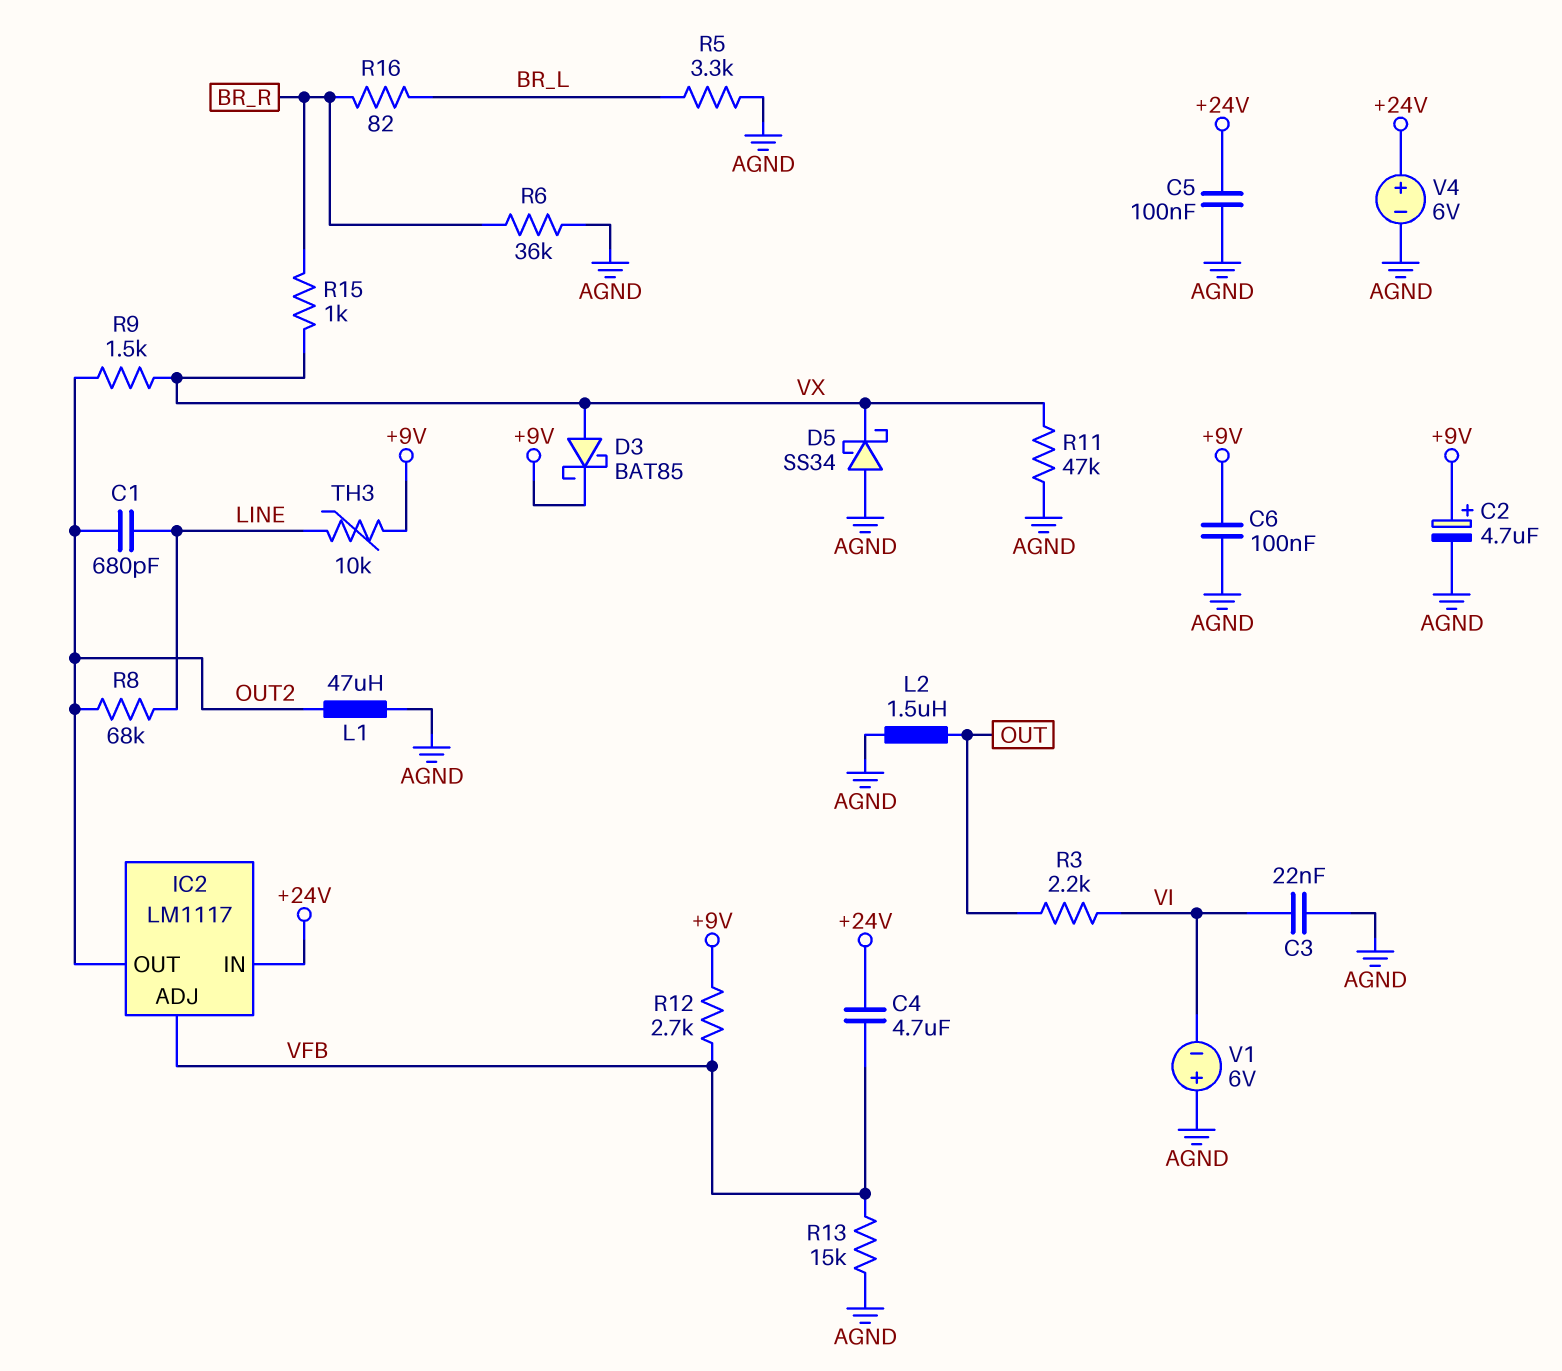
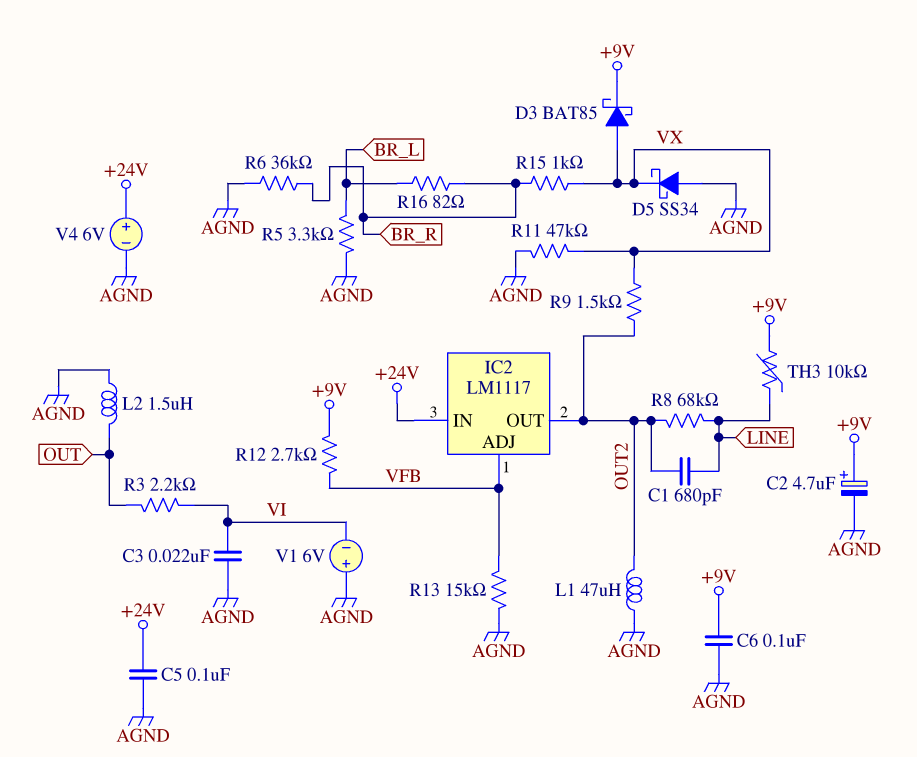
C4: 4.7uF (+24V, VFB) -> none

